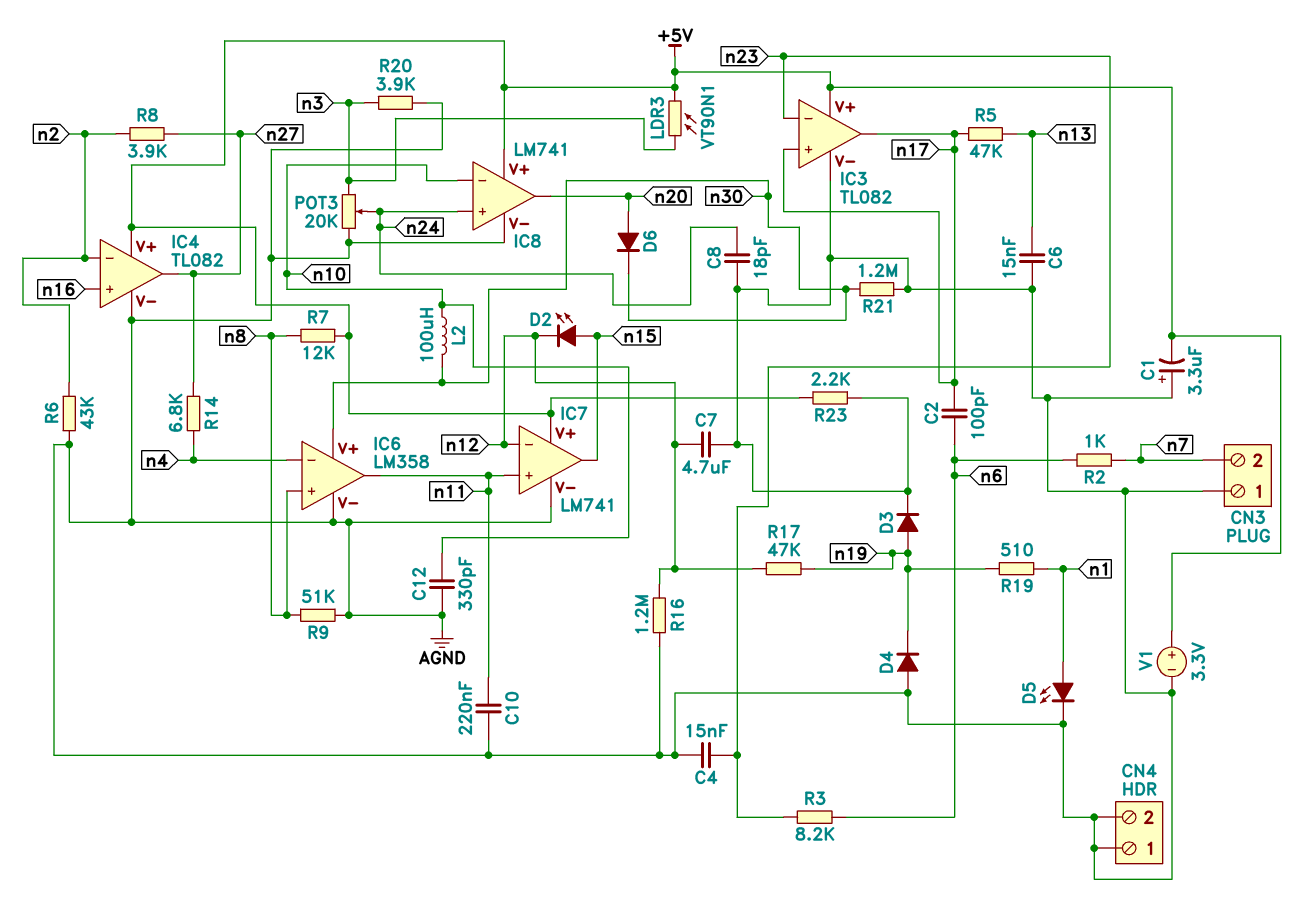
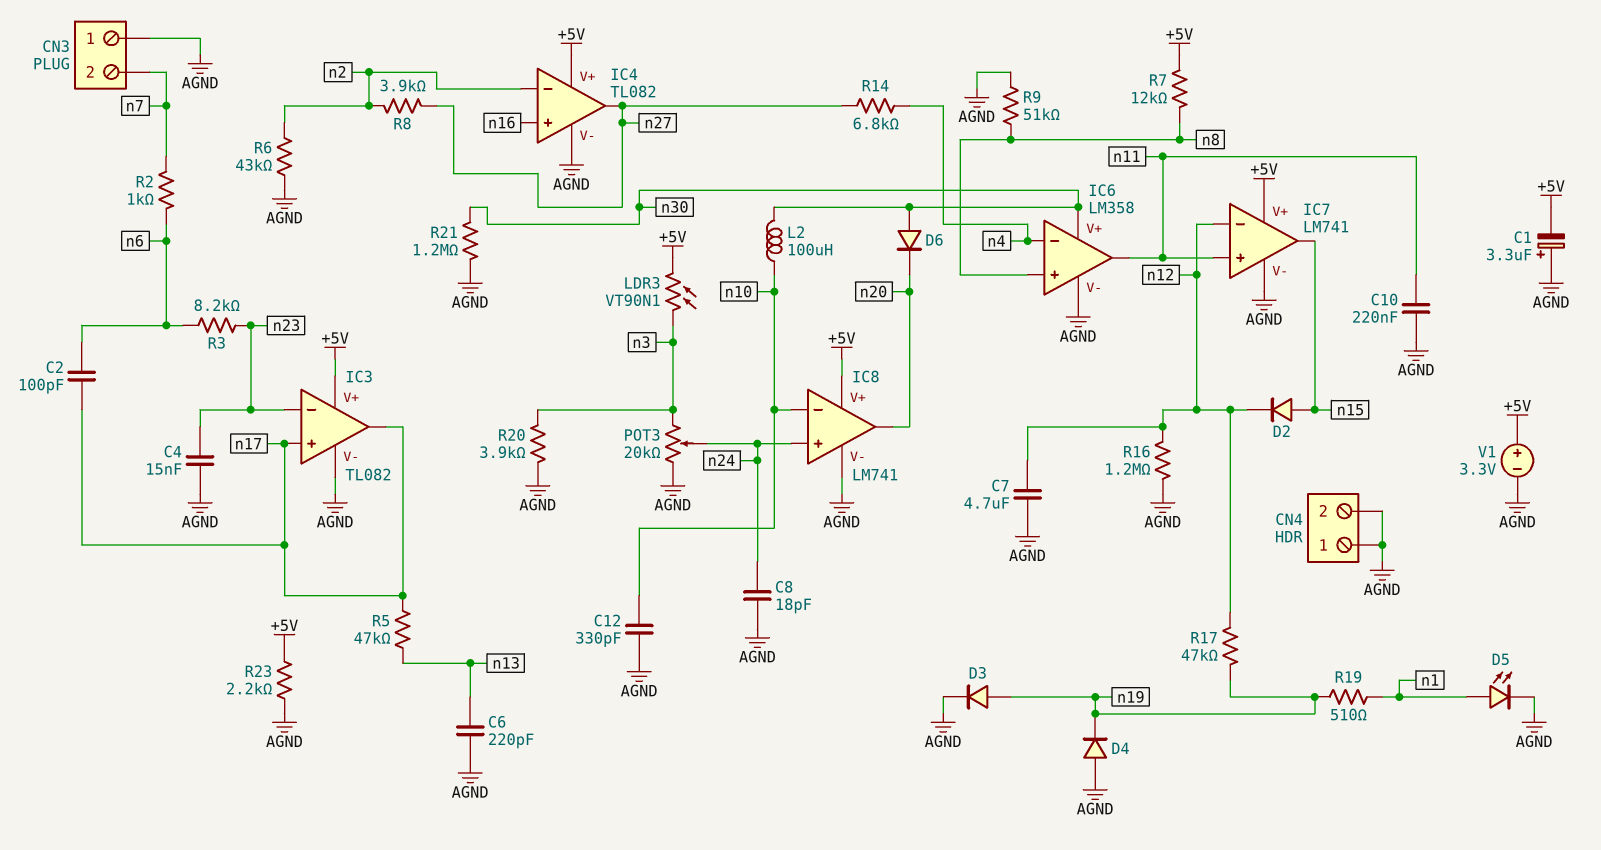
C6: 15nF (AGND, n13) -> 220pF (AGND, n13)
D2: LED (A n15, K n12) -> diode (A n15, K n12)
D6: diode (A n20, K n30) -> diode (A n30, K n20)

